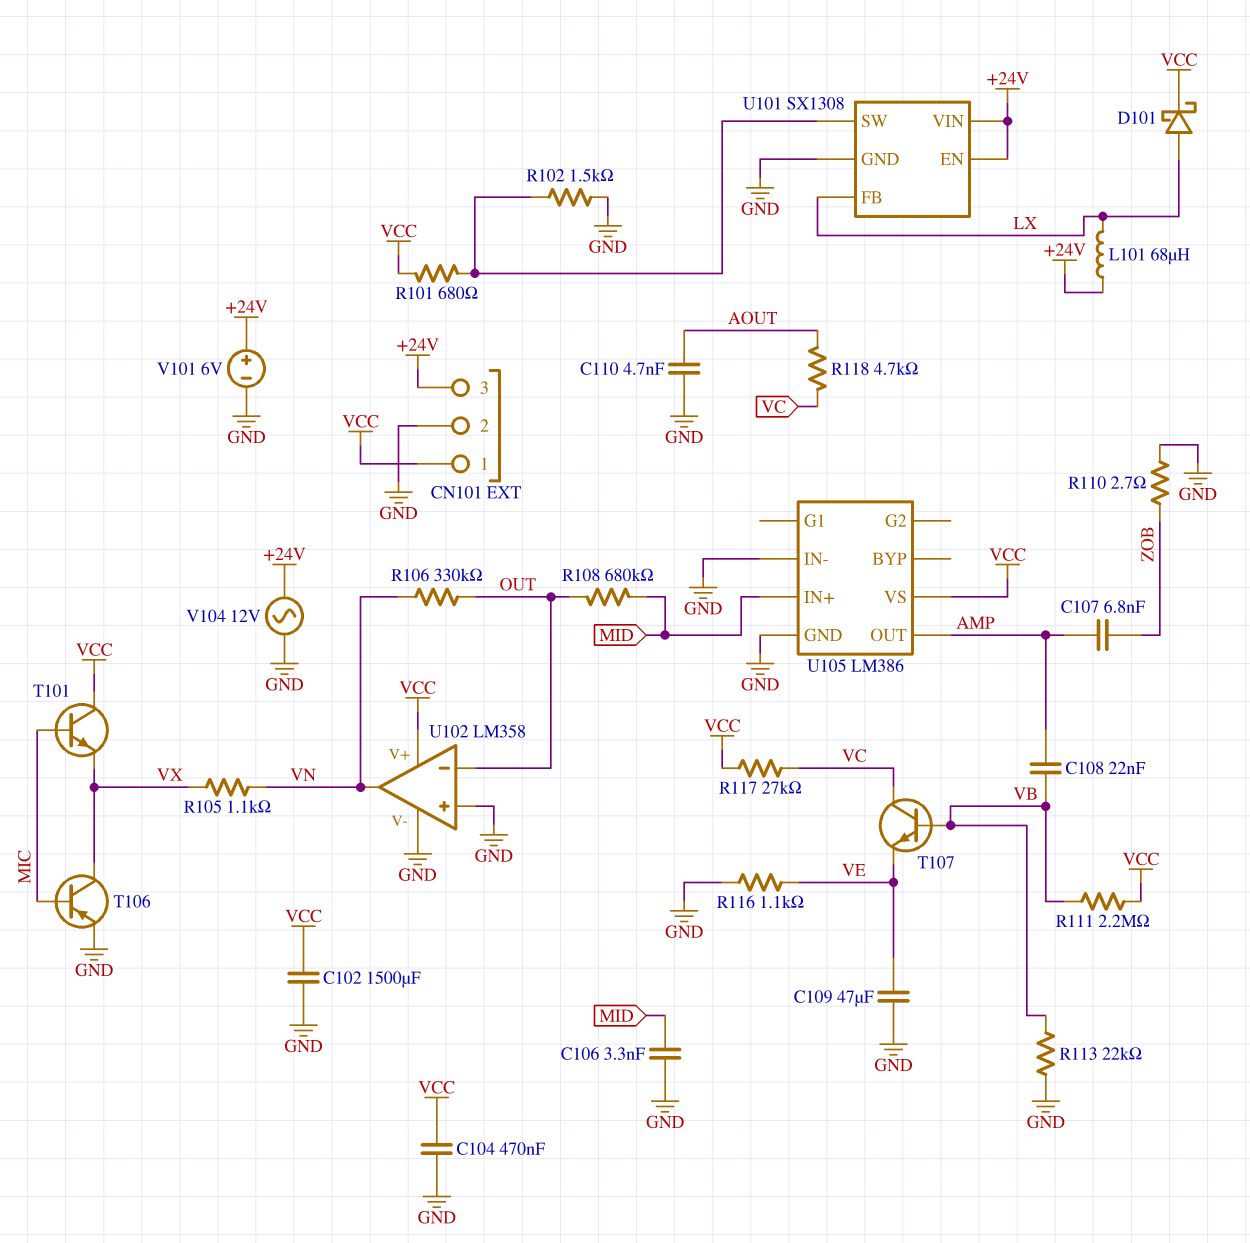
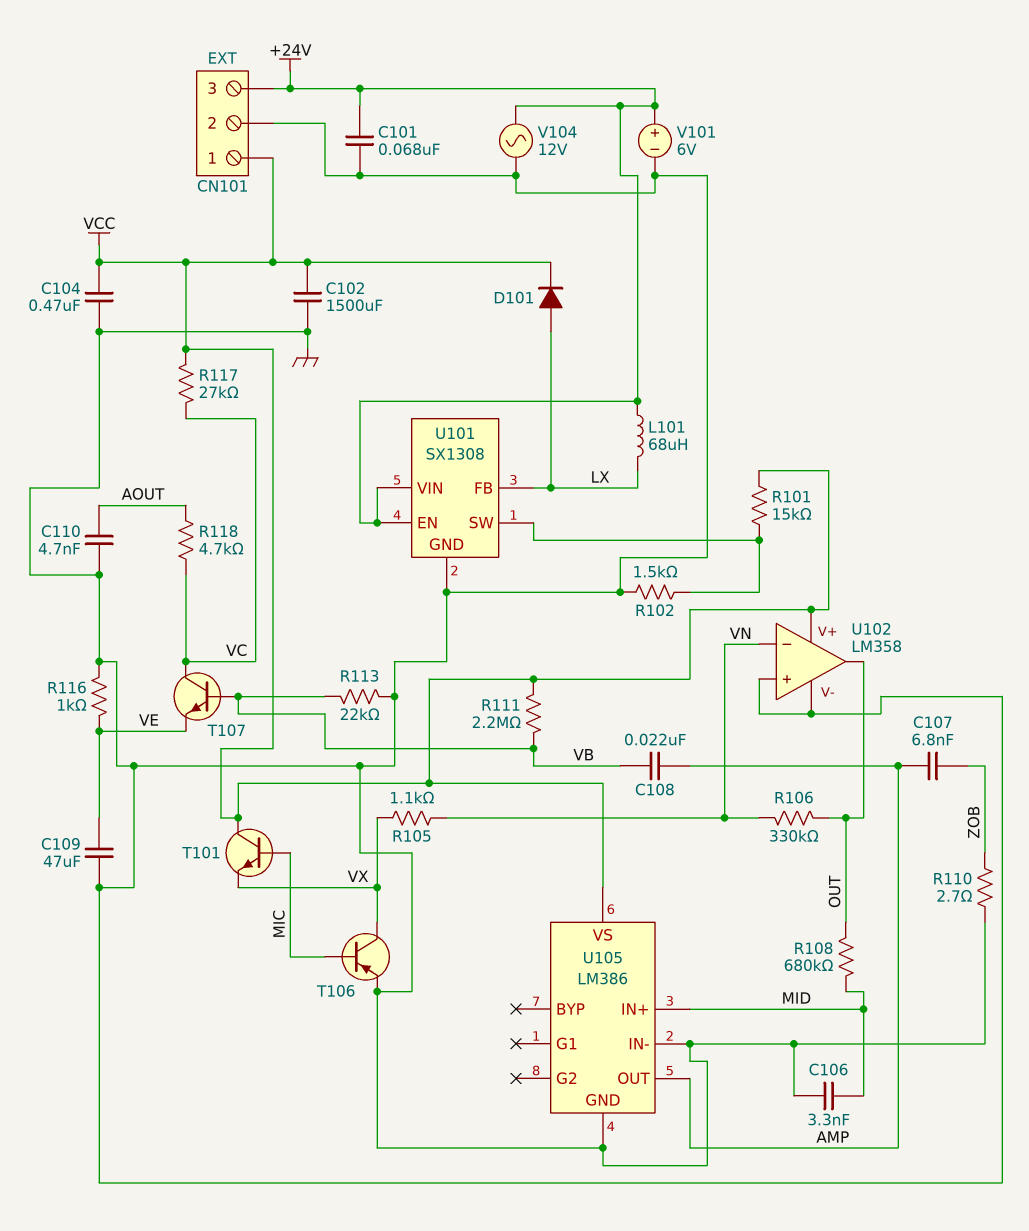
C101: none -> 68nF (+24V, GND)
D101: schottky (A LX, K VCC) -> diode (A LX, K VCC)
R101: 680 (U101/SW, VCC) -> 15k (U101/SW, VCC)
R116: 1.1k (GND, VE) -> 1k (GND, VE)
U102 pin in-: OUT -> VN
U102 pin out: VN -> OUT

